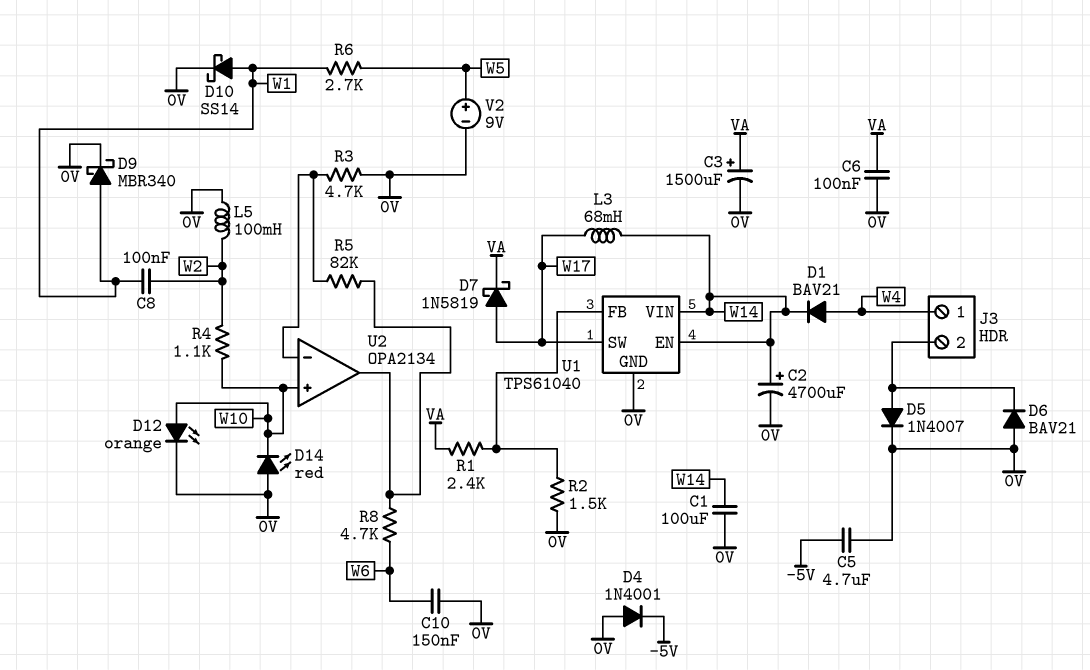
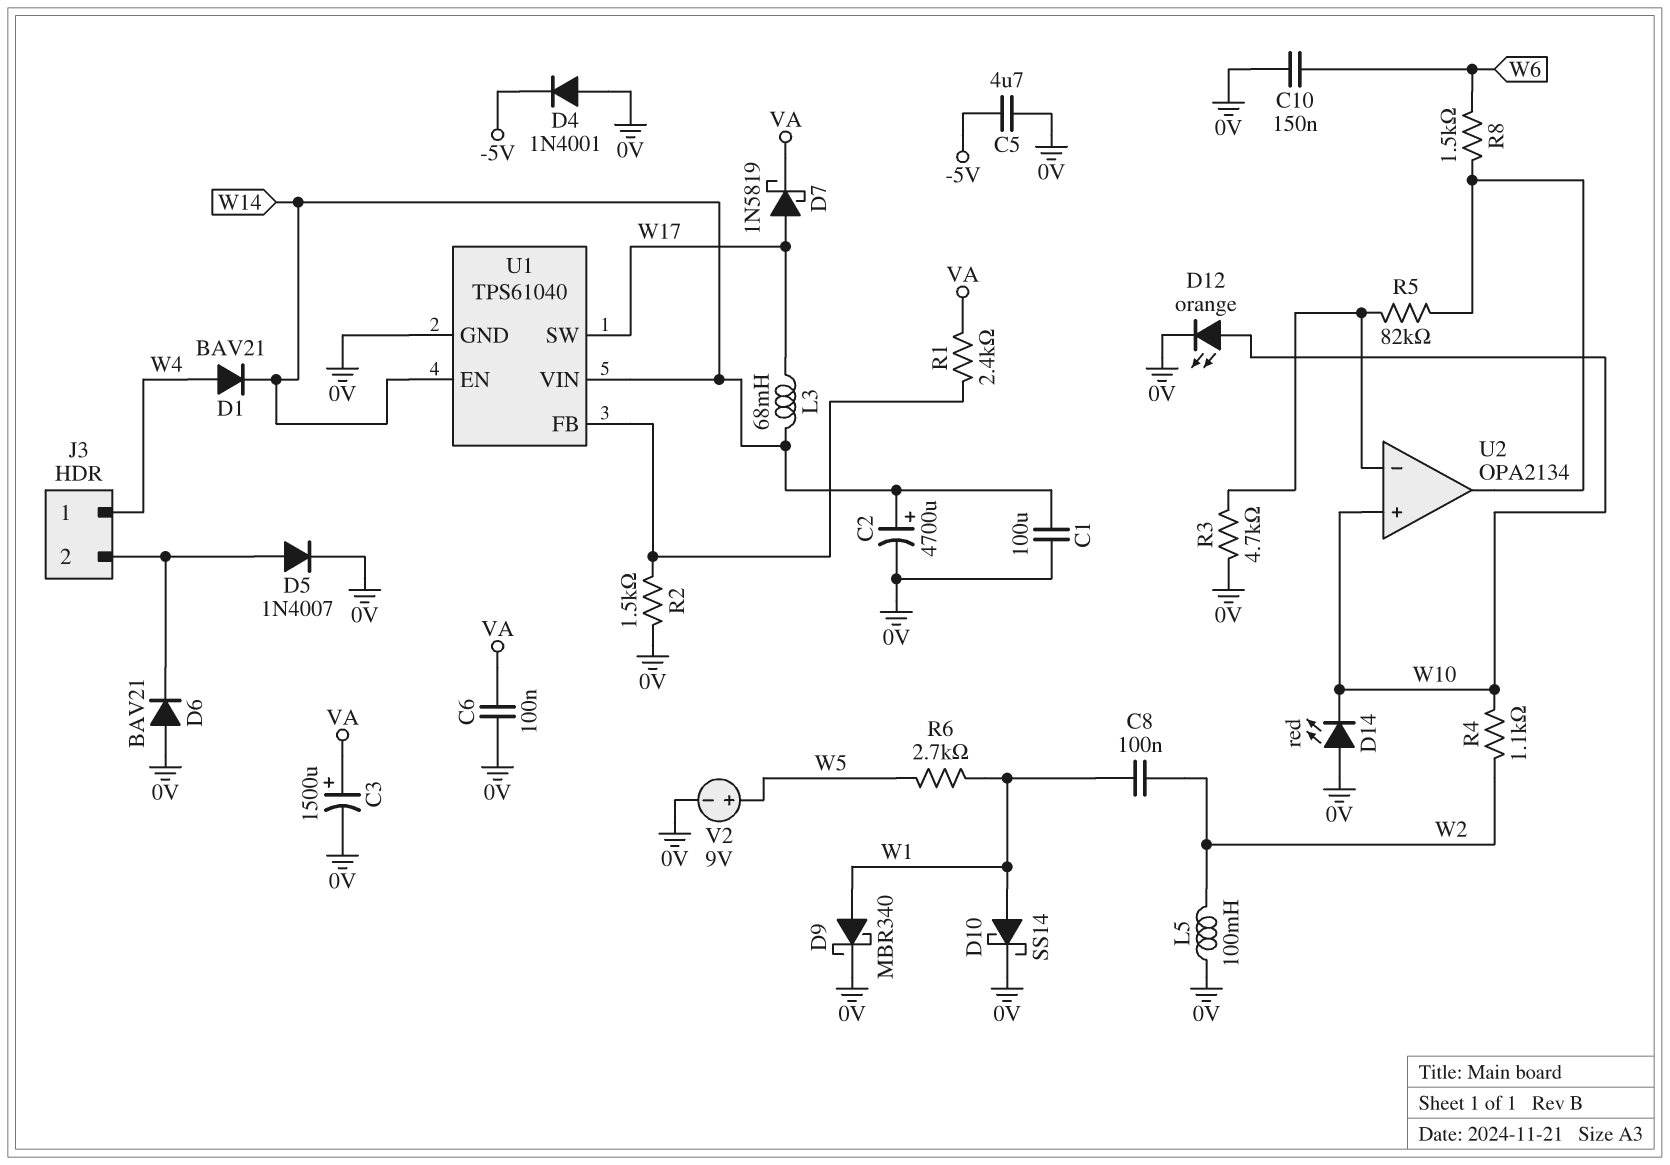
R8: 4.7k (U2/out, W6) -> 1.5k (U2/out, W6)

